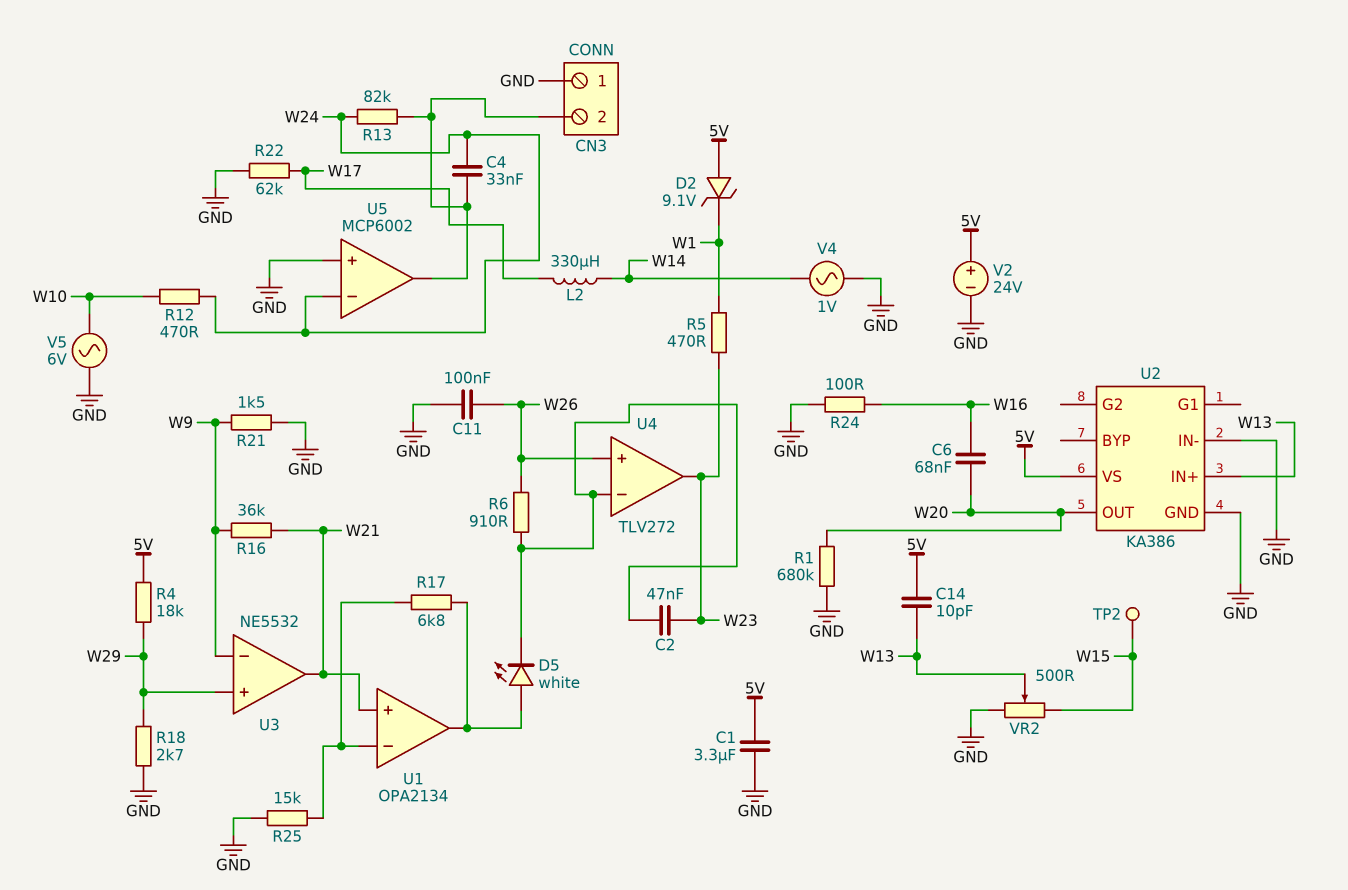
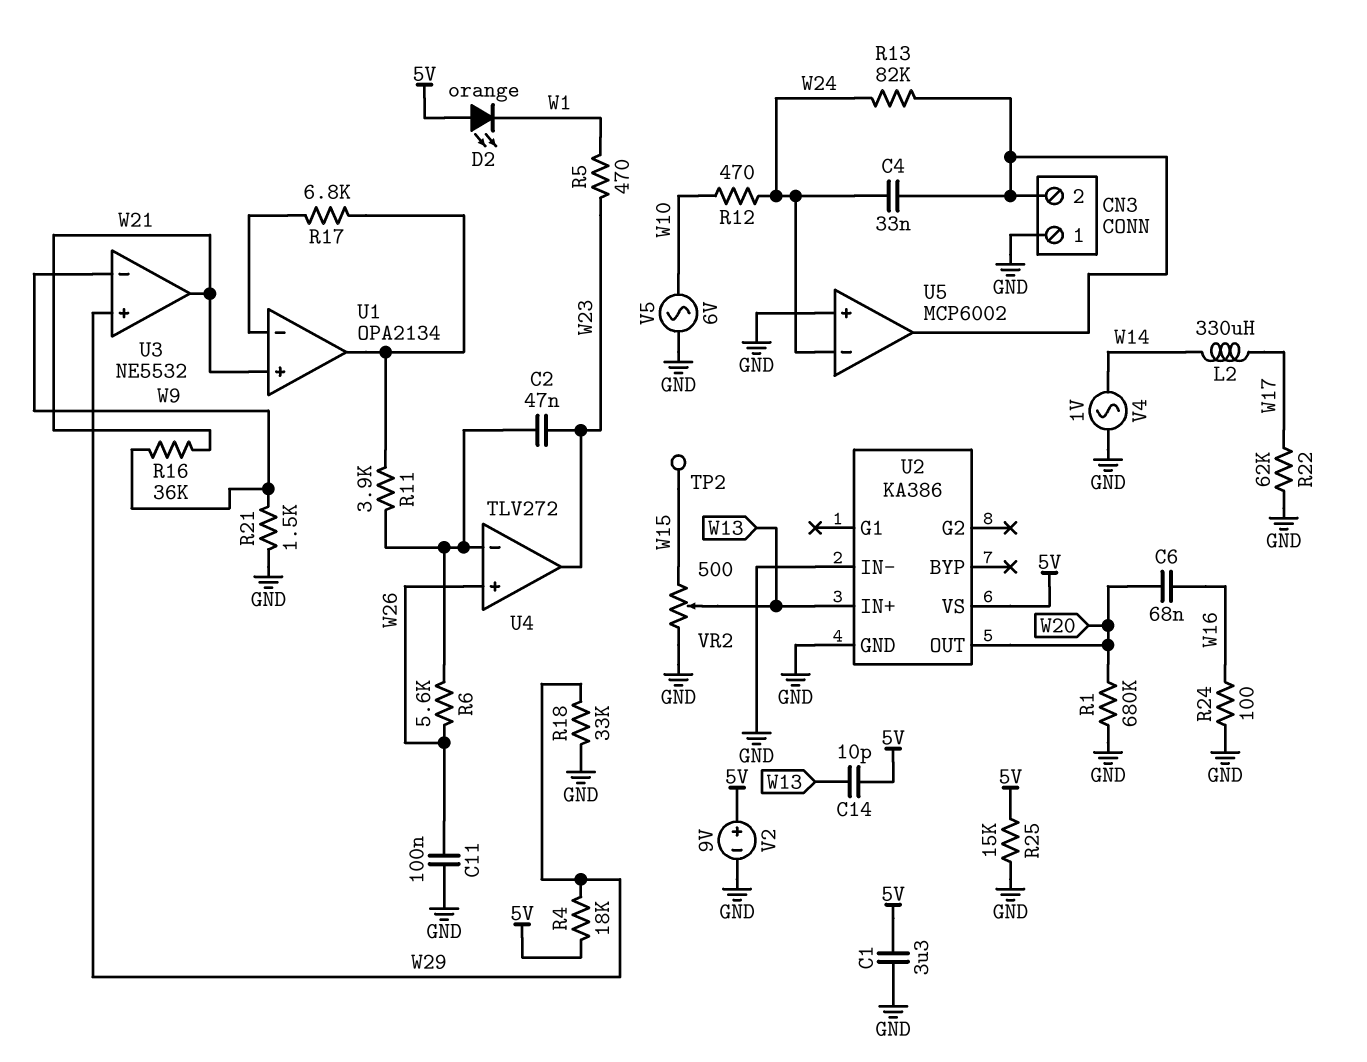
D2: zener 9.1V (A 5V, K W1) -> LED orange (A 5V, K W1)
D5: LED white (A U1/out, K U4/in-) -> none
R6: 910 (U4/in-, W26) -> 5.6k (U4/in-, W26)
R11: none -> 3.9k (U1/out, U4/in-)
R18: 2.7k (GND, W29) -> 33k (GND, W29)
R25: 15k (GND, U1/in-) -> 15k (5V, GND)
V2: 24V (plus 5V, minus GND) -> 9V (plus 5V, minus GND)

